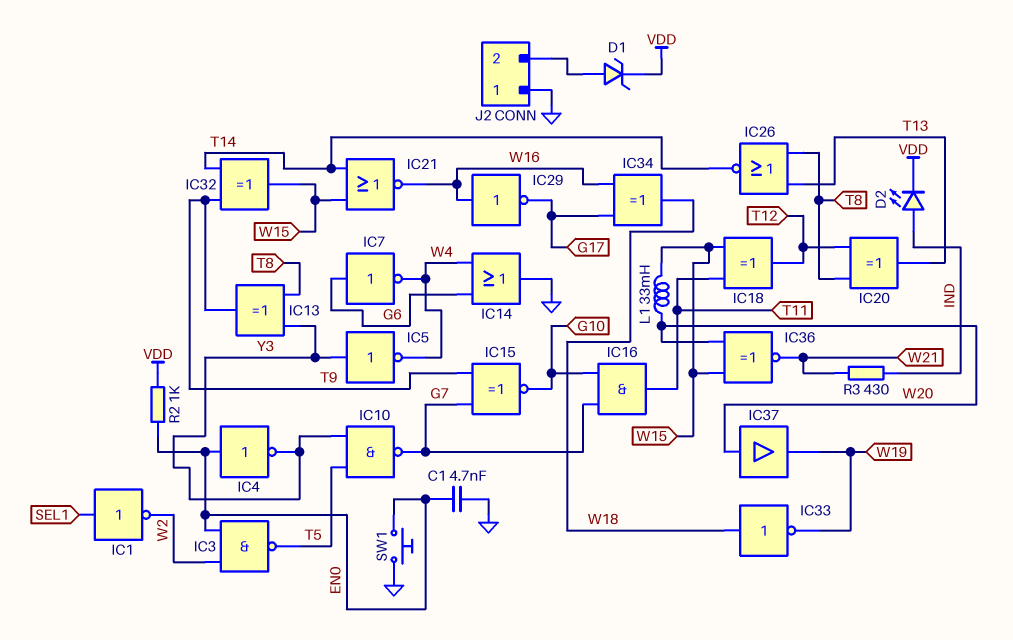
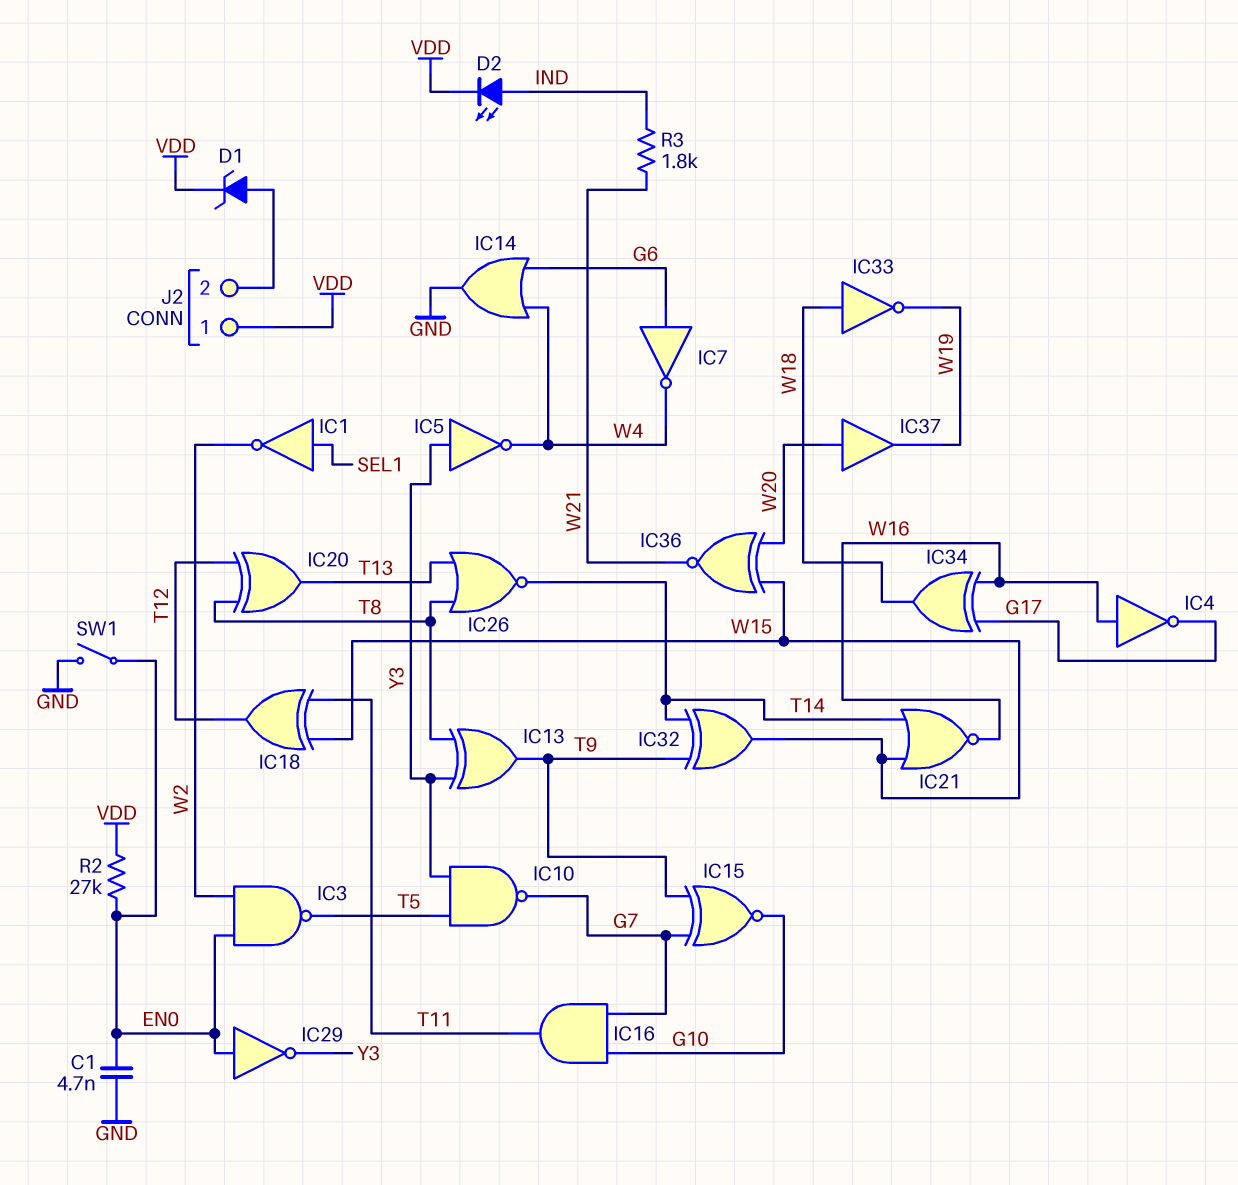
IC4: NOT (in EN0, out Y3) -> NOT (in W16, out G17)
IC29: NOT (in W16, out G17) -> NOT (in EN0, out Y3)
J2 pin 1: GND -> VDD
L1: 33mH (W15, W20) -> none
R2: 1k (EN0, VDD) -> 27k (EN0, VDD)
R3: 430 (IND, W21) -> 1.8k (IND, W21)
SW1: button (EN0, GND) -> switch (EN0, GND)

